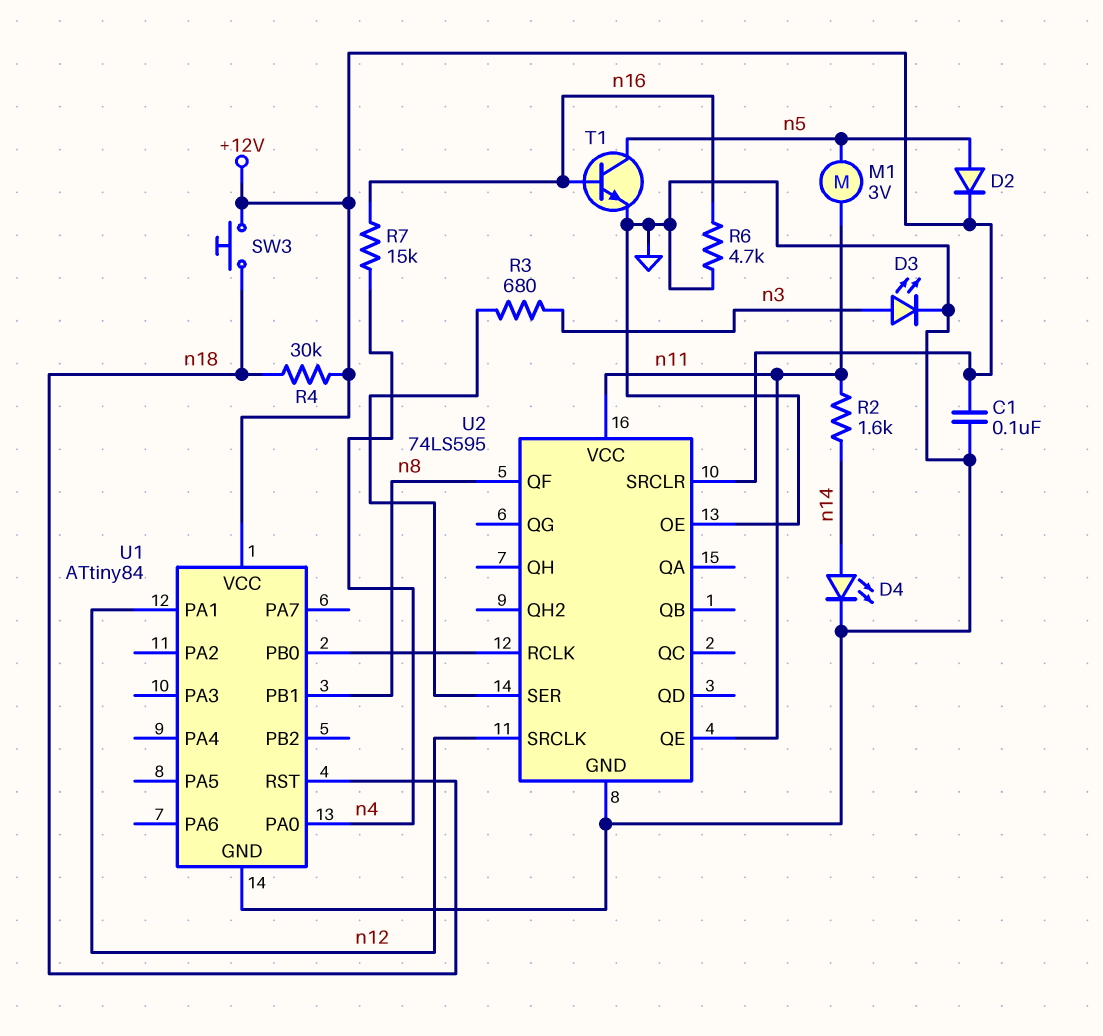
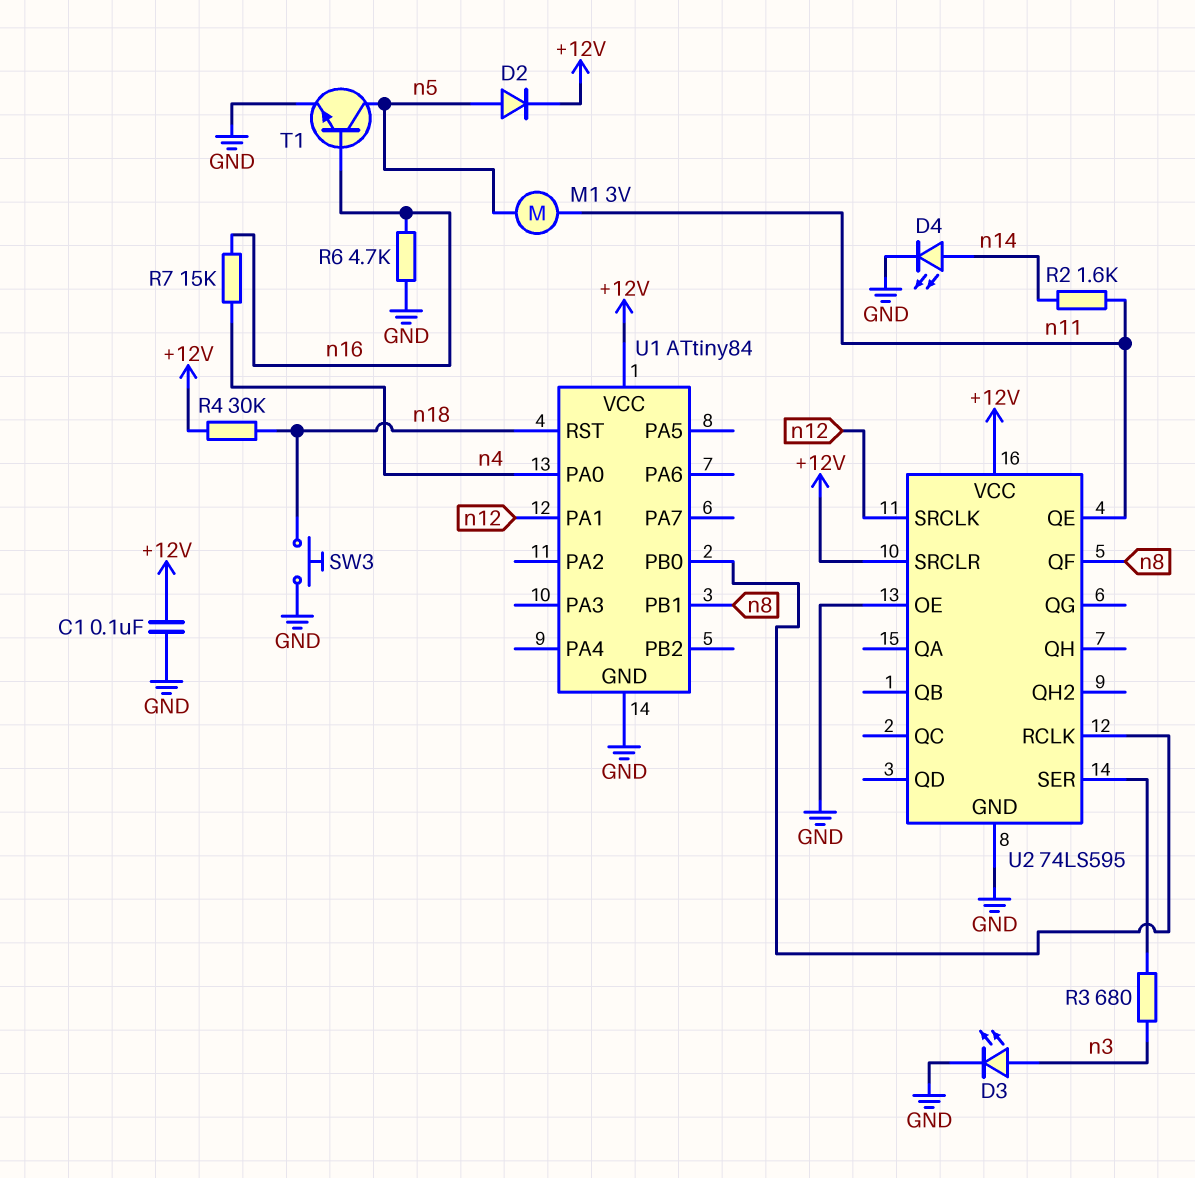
SW3: button (+12V, n18) -> button (GND, n18)
U2 pin VCC: n11 -> +12V

